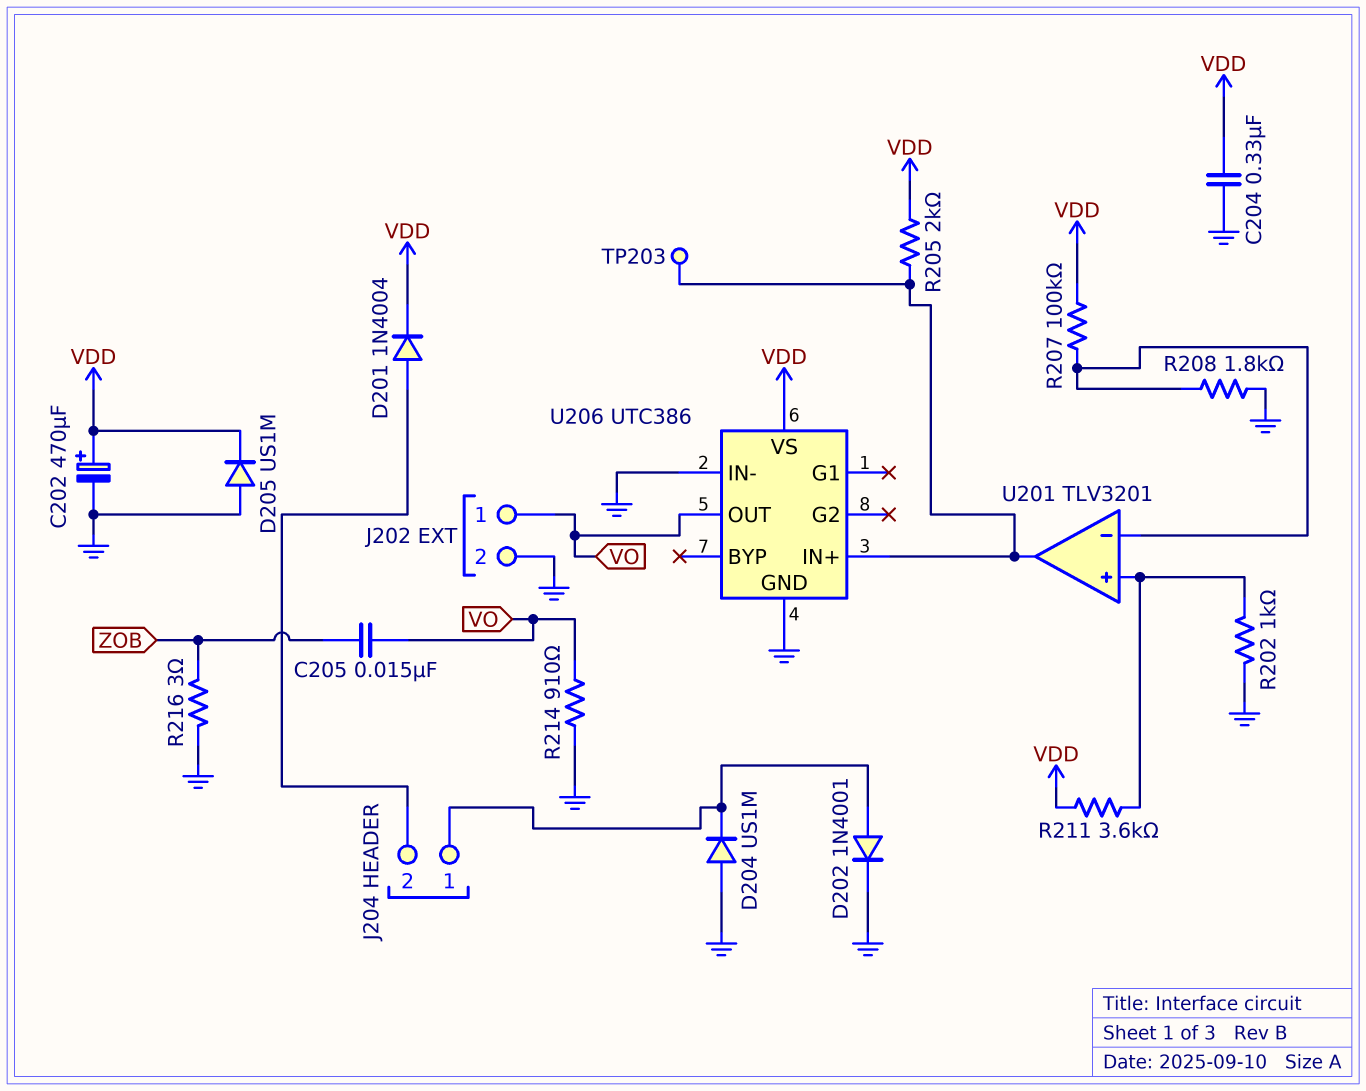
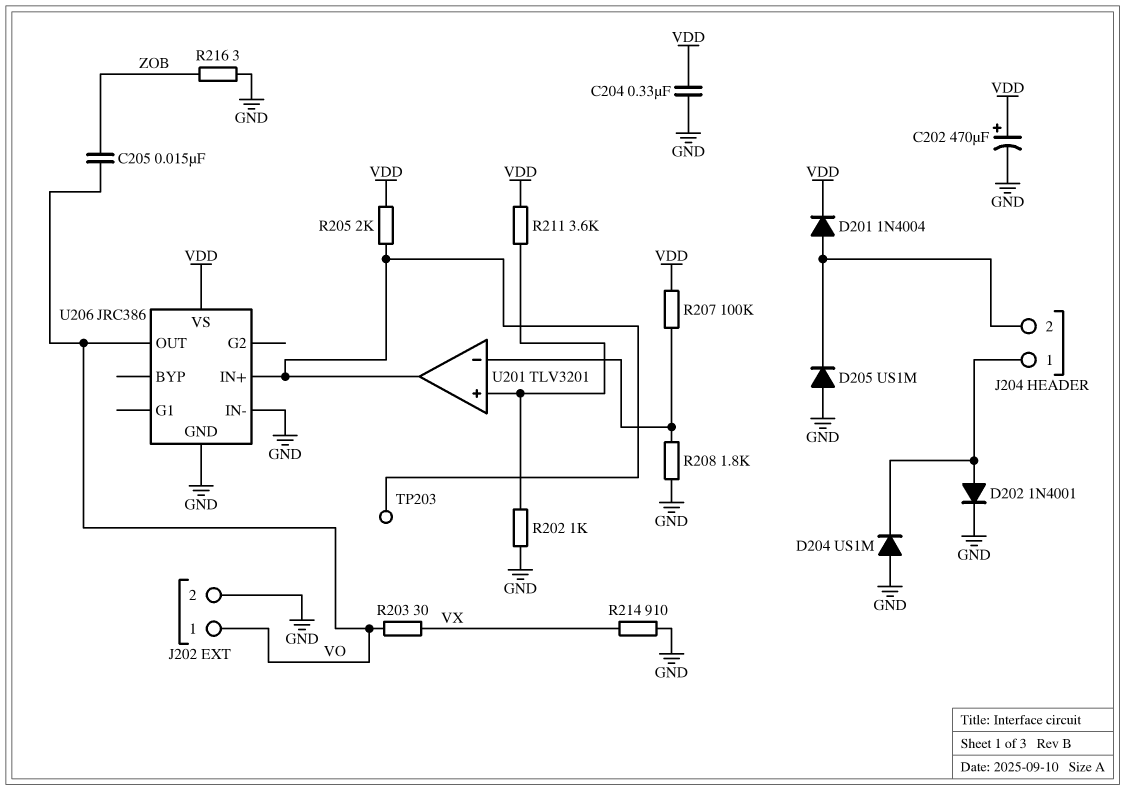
D205: diode US1M (A GND, K VDD) -> diode US1M (A GND, K J204/2)
R203: none -> 30 (VO, VX)
R214: 910 (GND, VO) -> 910 (GND, VX)
U206: UTC386 -> JRC386

